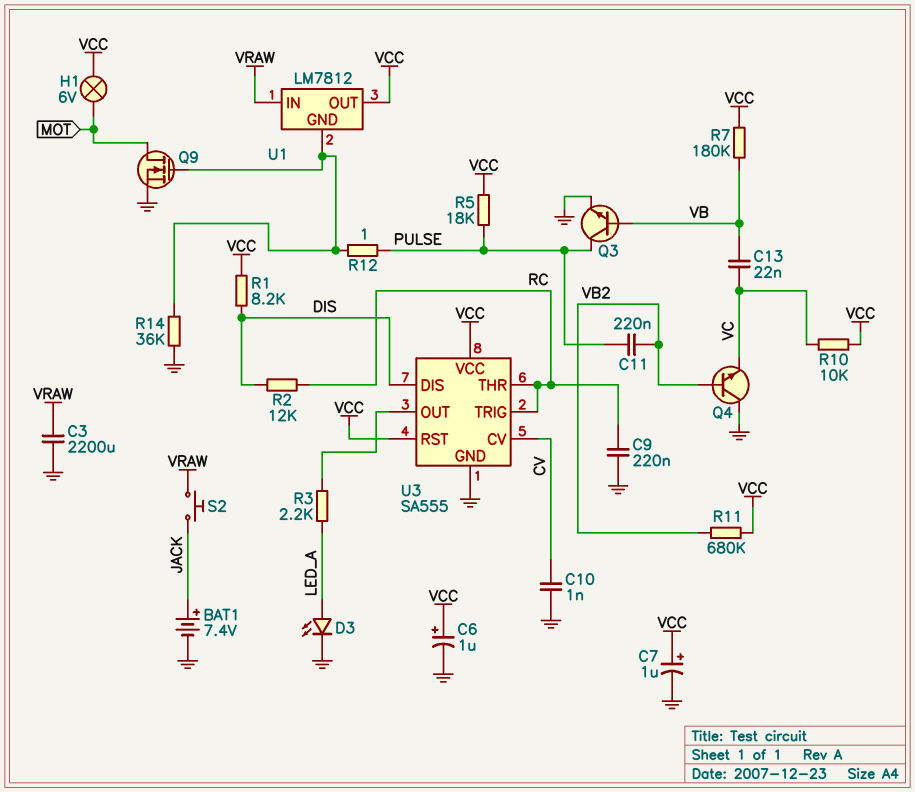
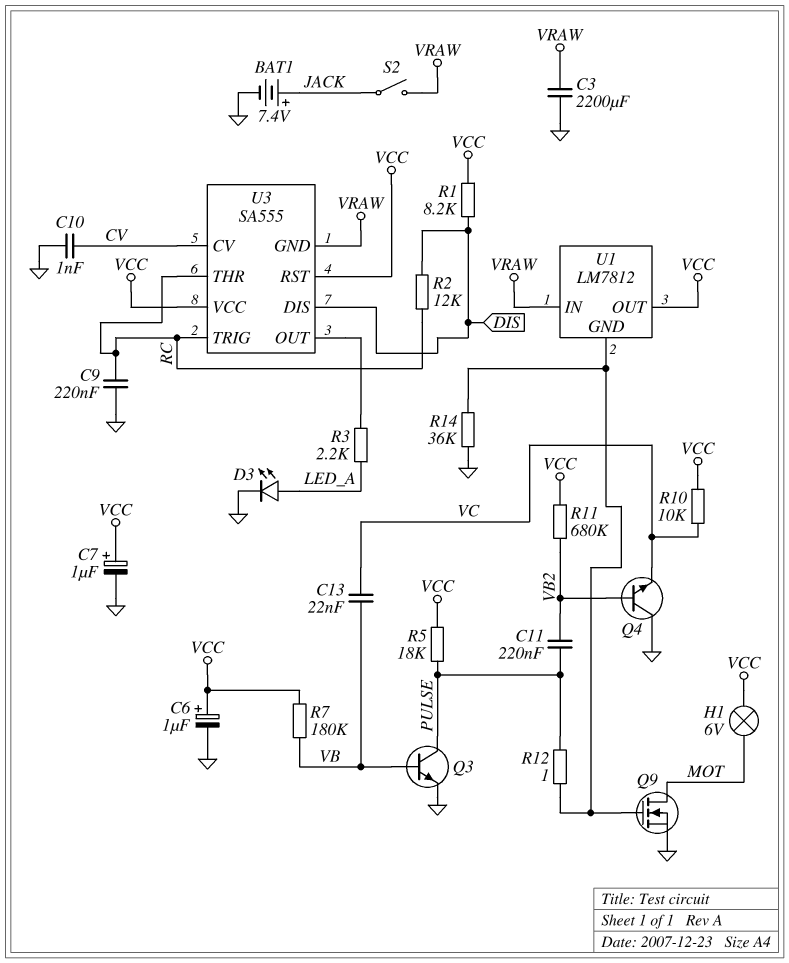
S2: button (JACK, VRAW) -> switch (JACK, VRAW)
U3 pin GND: GND -> VRAW

